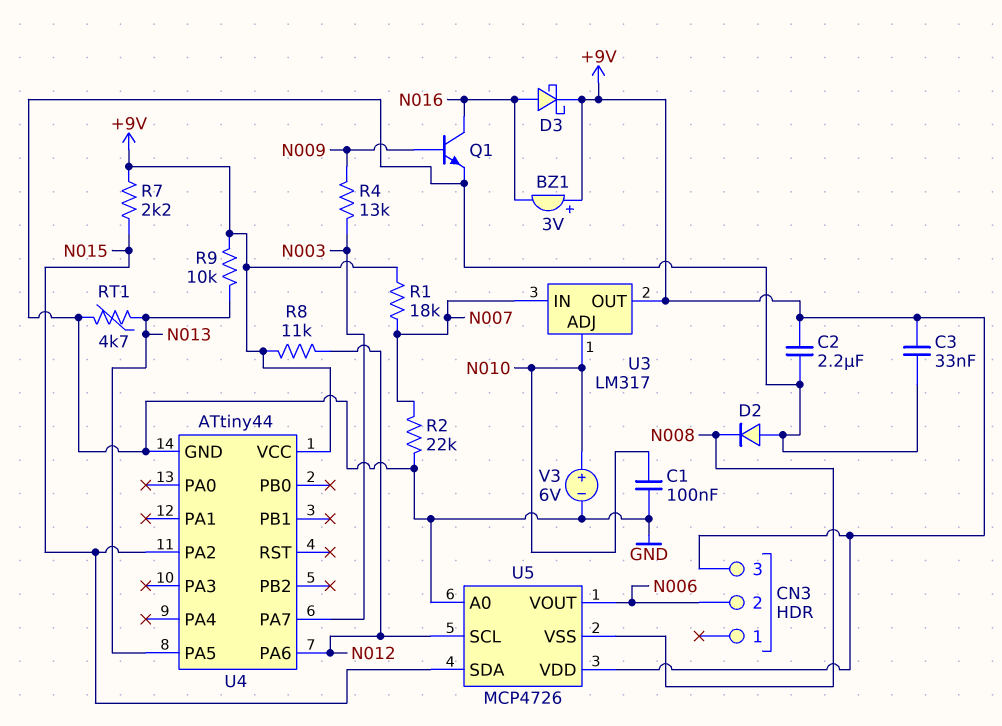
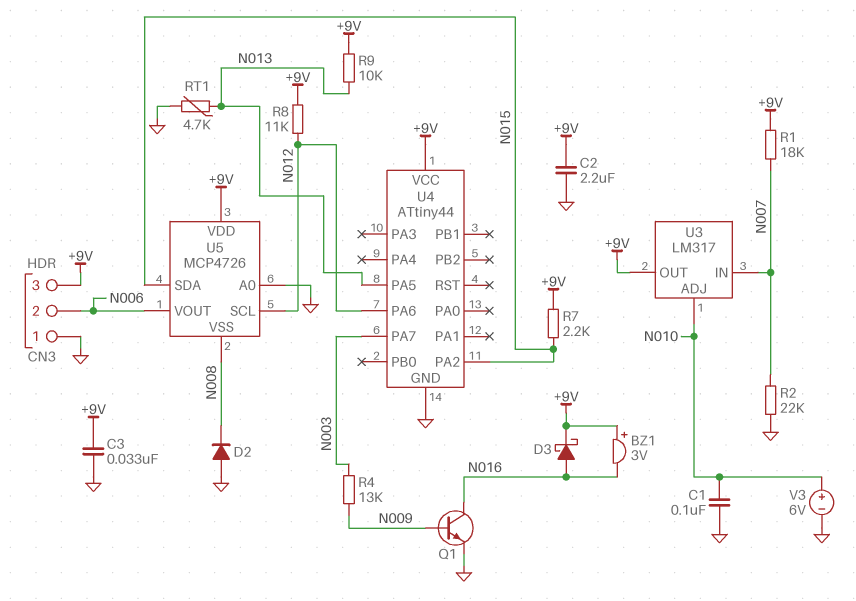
CN3 pin 1: none -> GND

